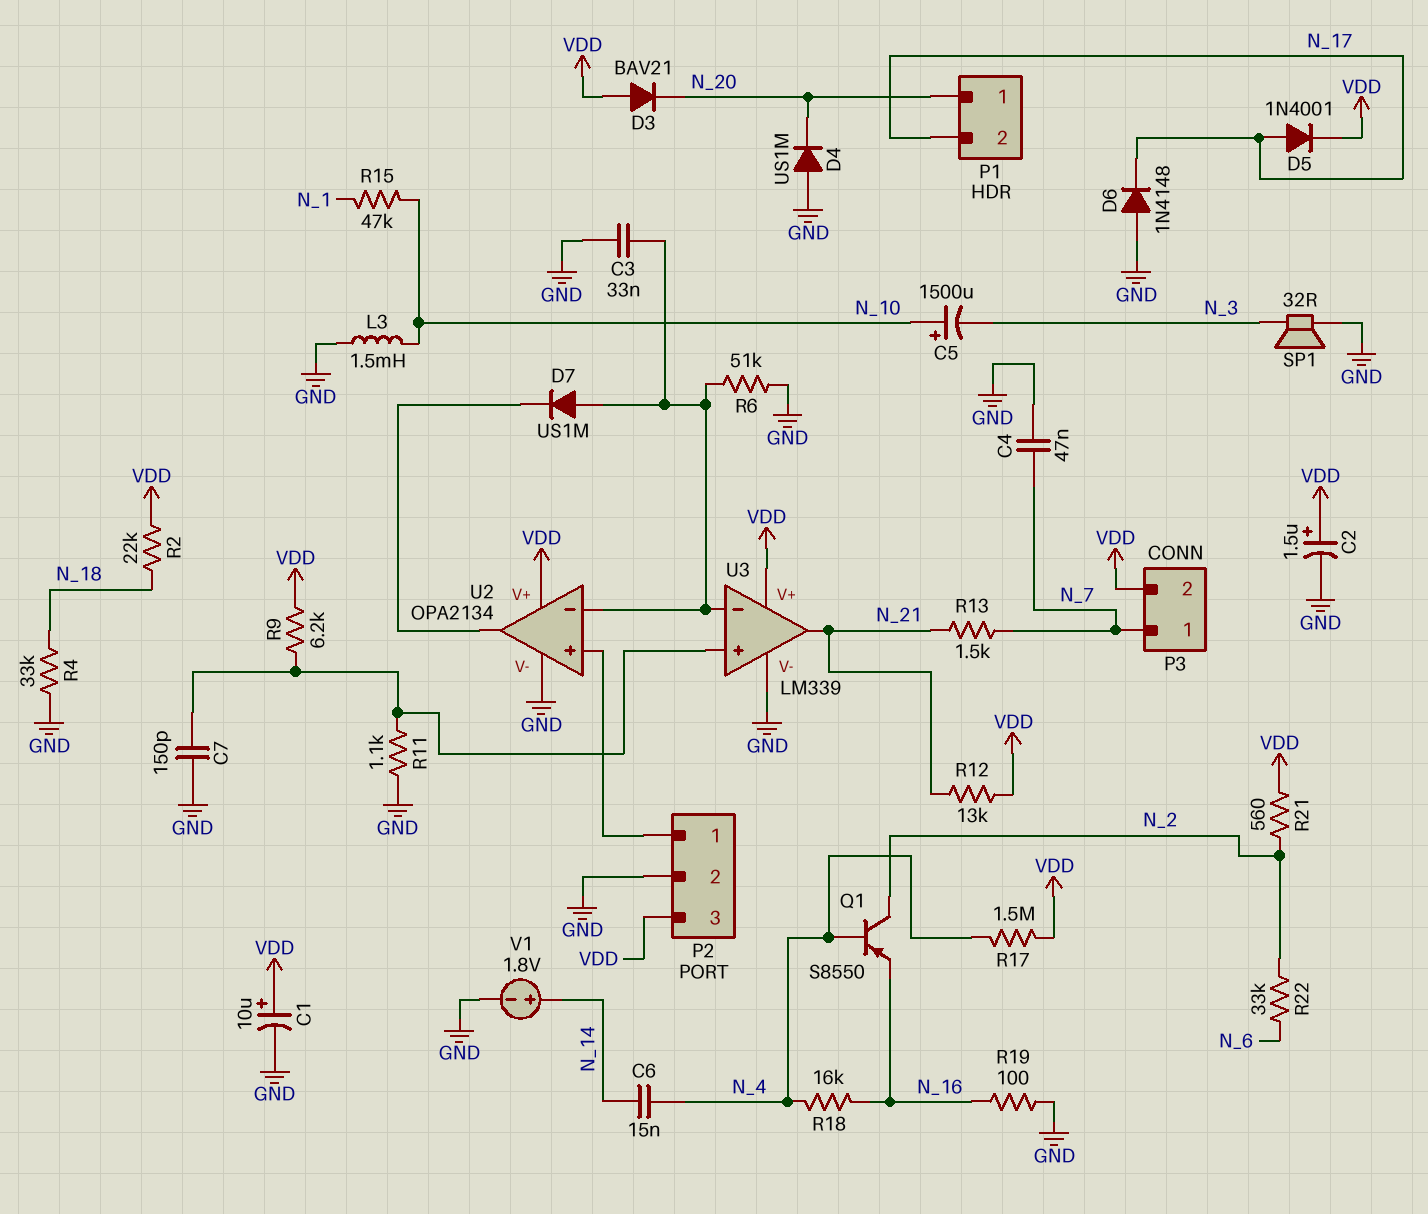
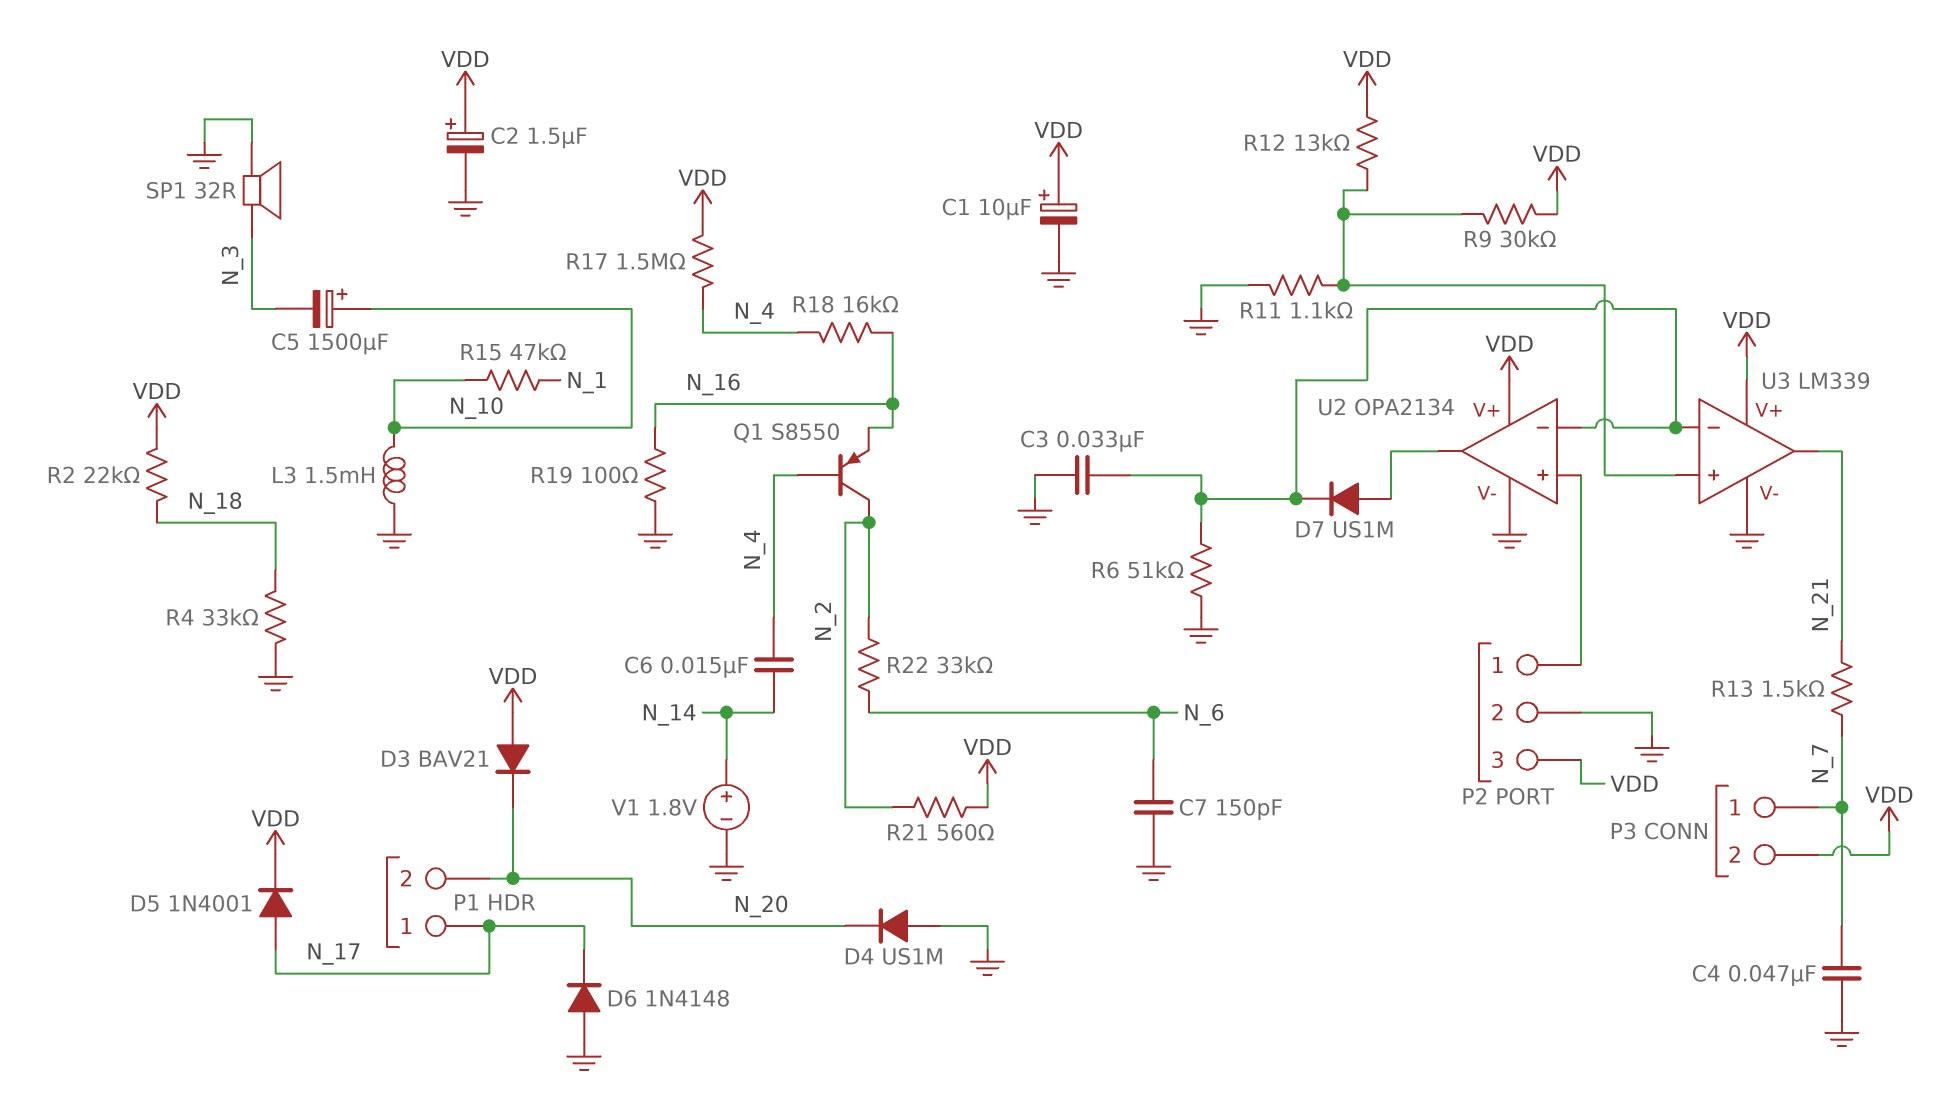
C7: 150pF (GND, U3/in+) -> 150pF (GND, N_6)
D7: diode US1M (A U2/in-, K U2/out) -> diode US1M (A U2/out, K U2/in-)
P1 pin 1: N_20 -> N_17
P1 pin 2: N_17 -> N_20
R9: 6.2k (U3/in+, VDD) -> 30k (U3/in+, VDD)
R12: 13k (N_21, VDD) -> 13k (U3/in+, VDD)

